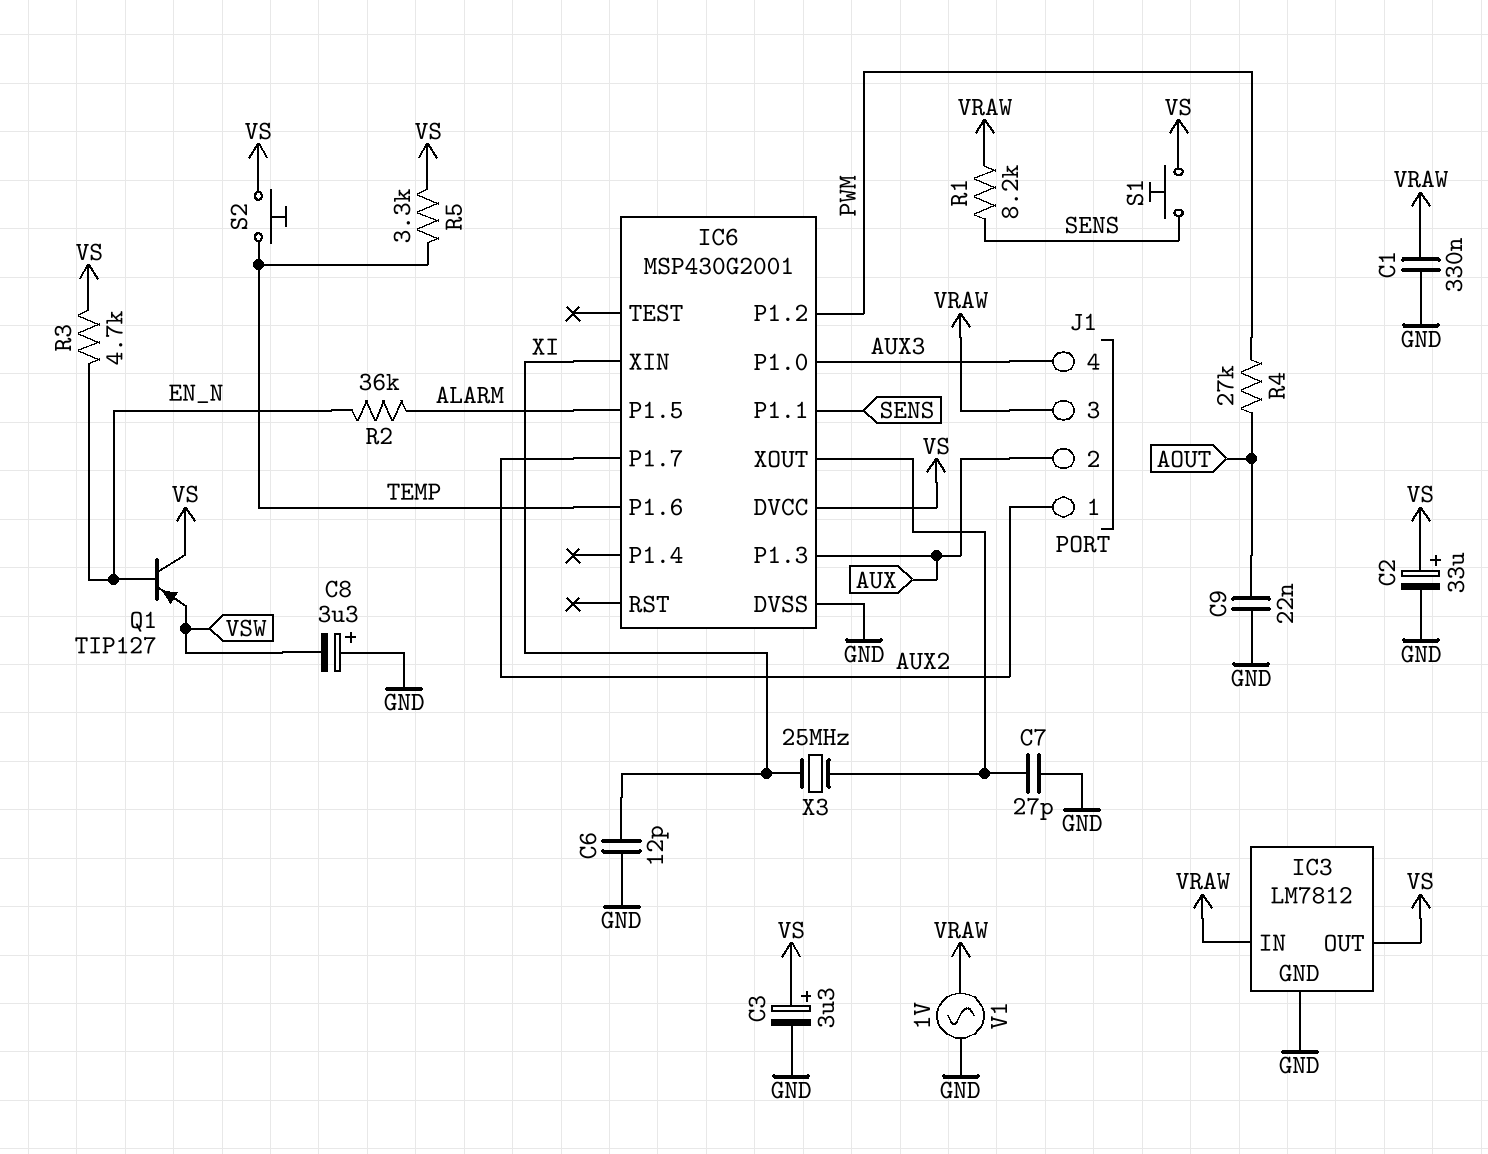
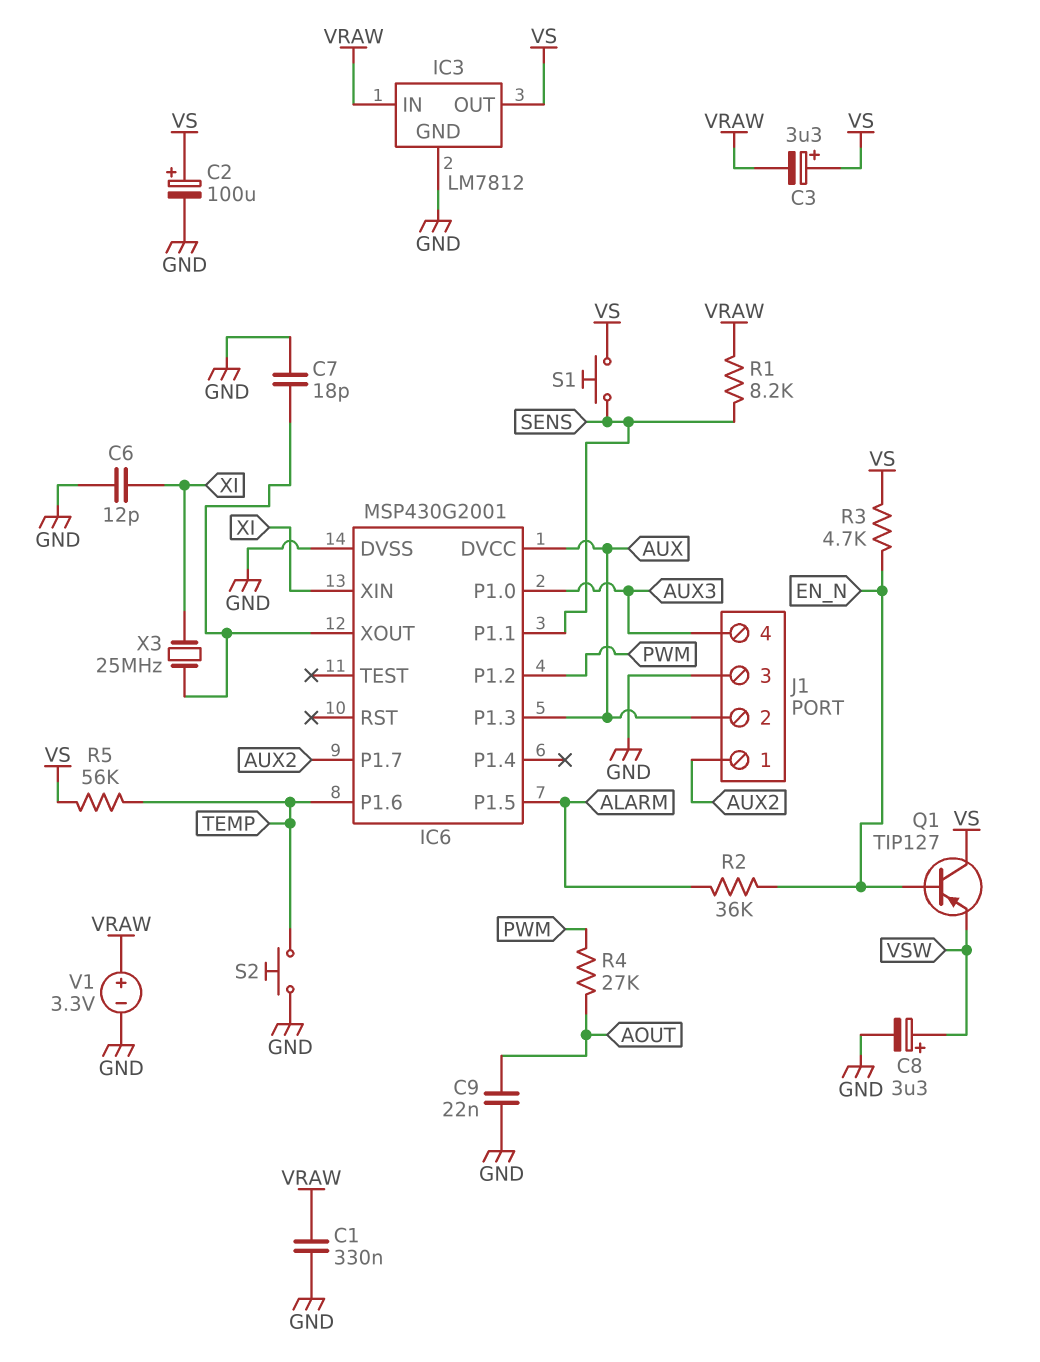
C2: 33uF (plus VS, minus GND) -> 100uF (plus VS, minus GND)
C3: 3.3uF (plus VS, minus GND) -> 3.3uF (plus VS, minus VRAW)
C7: 27pF (GND, IC6/XOUT) -> 18pF (GND, IC6/XOUT)
C8: 3.3uF (plus GND, minus VSW) -> 3.3uF (plus VSW, minus GND)
IC6 pin DVCC: VS -> AUX
J1 pin 3: VRAW -> GND
R5: 3.3k (TEMP, VS) -> 56k (TEMP, VS)
S2: button (TEMP, VS) -> button (GND, TEMP)
V1: AC 1V (GND, VRAW) -> 3.3V (plus VRAW, minus GND)

